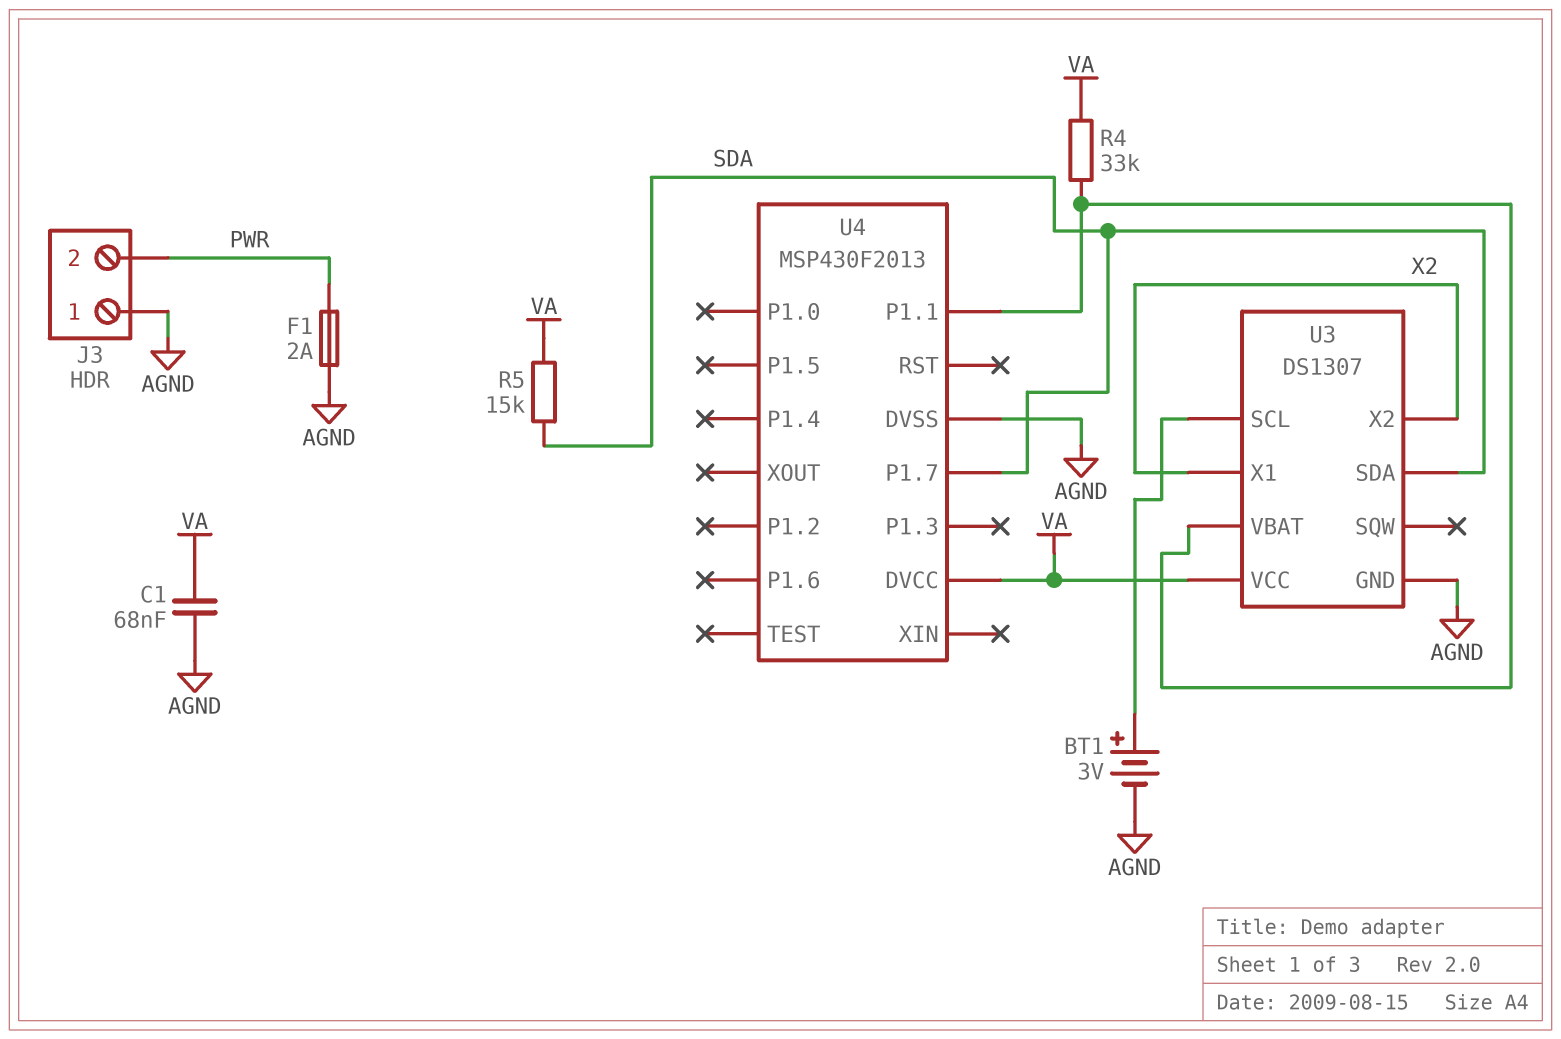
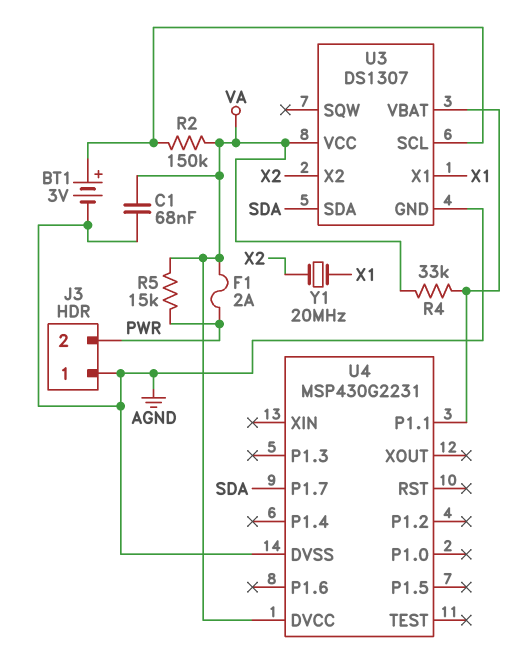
F1: 2A (AGND, PWR) -> 2A (PWR, VA)
R2: none -> 150k (U3/SCL, VA)
R5: 15k (SDA, VA) -> 15k (PWR, VA)
U3 pin X1: X2 -> X1
U4: MSP430F2013 -> MSP430G2231
Y1: none -> 20MHz (X1, X2)

